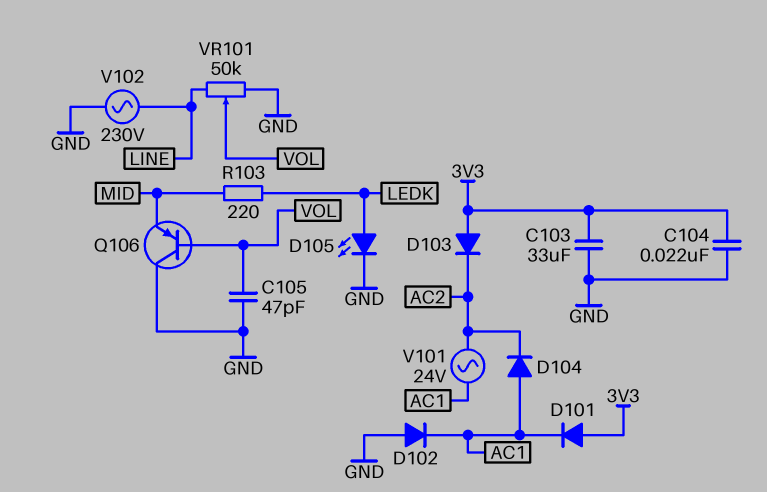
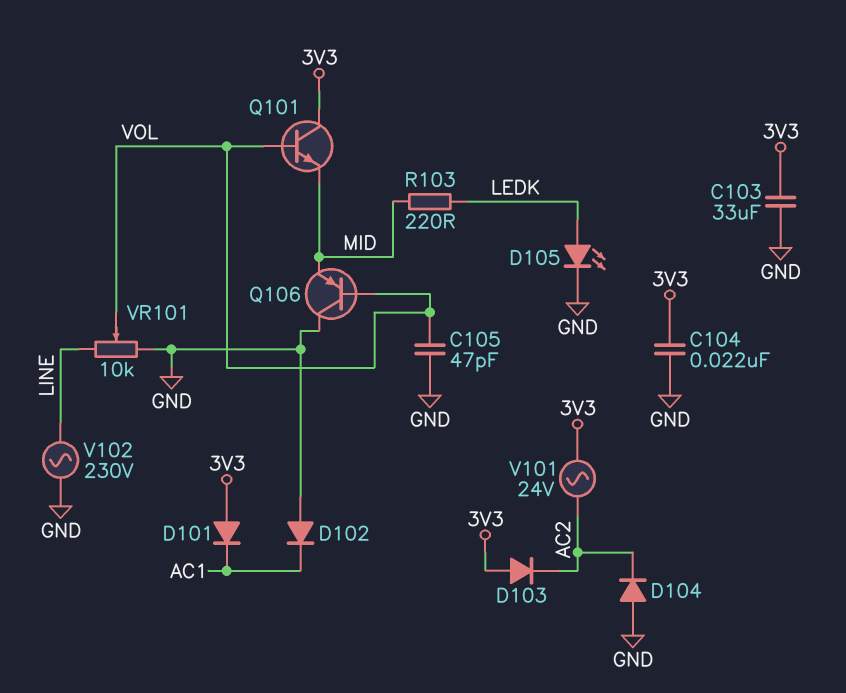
D104: diode (A AC1, K AC2) -> diode (A GND, K AC2)
Q101: none -> NPN (B VOL, C 3V3, E MID)
V101: AC 24V (AC1, AC2) -> AC 24V (3V3, AC2)
VR101: 50k (GND, LINE, wiper VOL) -> 10k (GND, LINE, wiper VOL)

